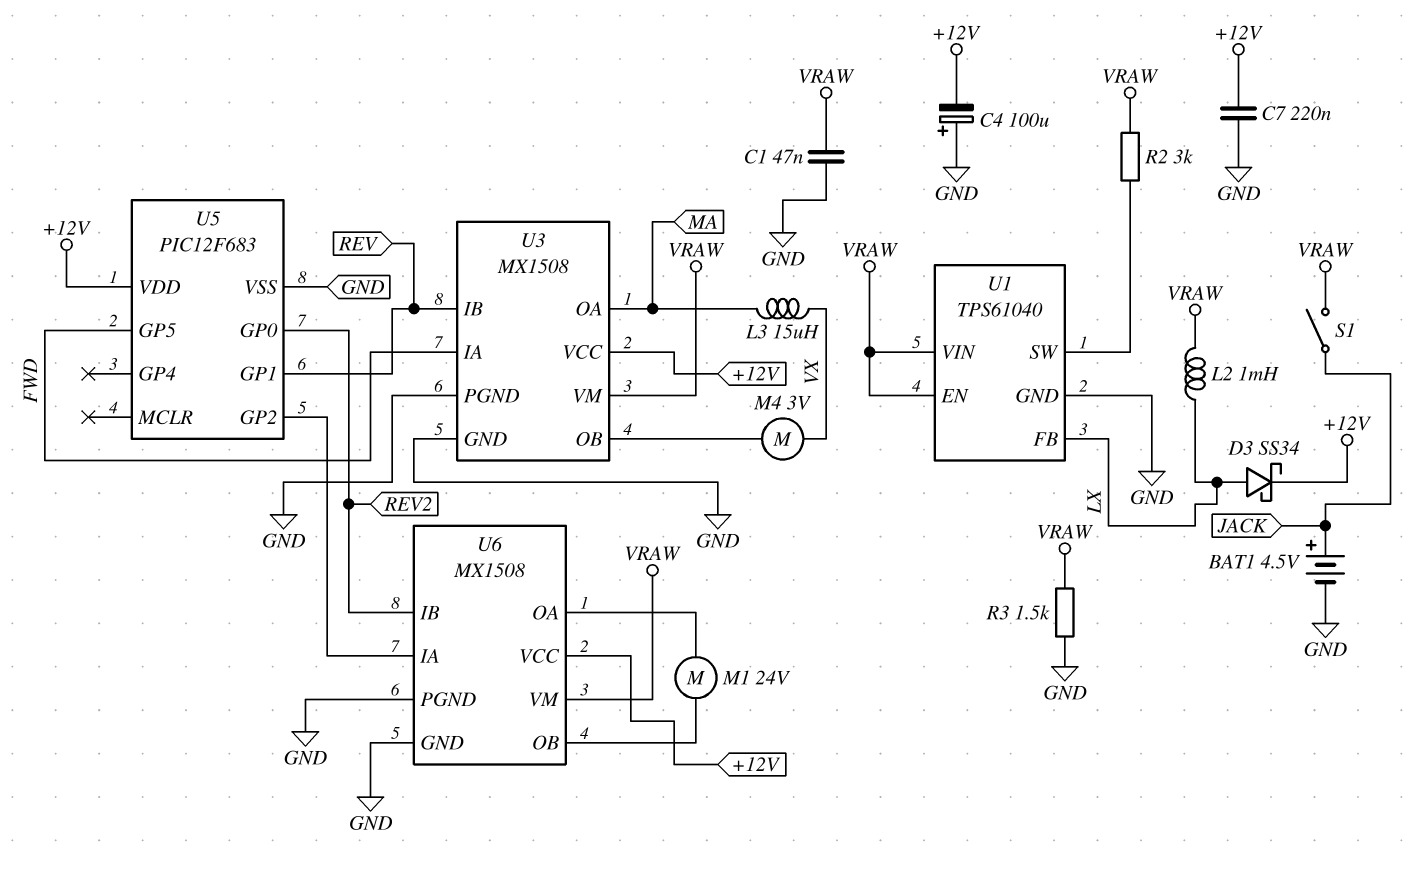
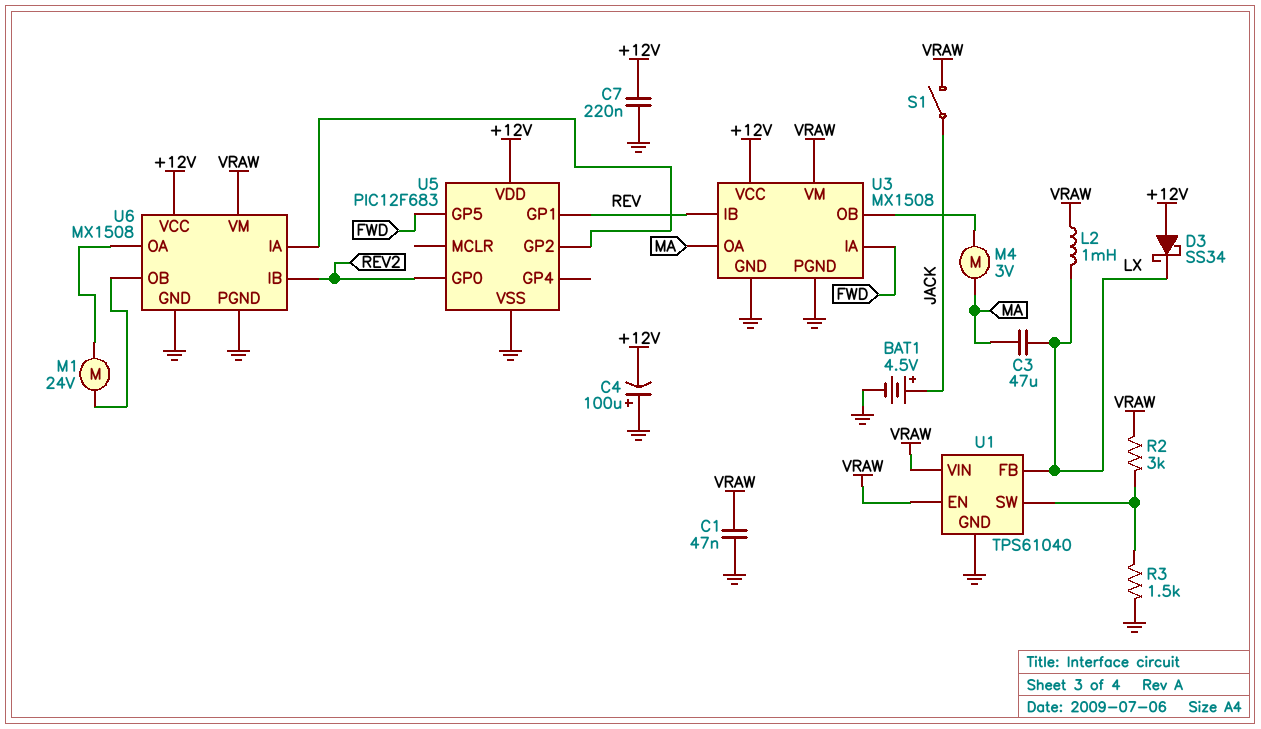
C3: none -> 47uF (LX, MA)
D3: schottky SS34 (A LX, K +12V) -> schottky SS34 (A +12V, K LX)
L3: 15uH (MA, VX) -> none
M4: motor 3V (U3/OB, VX) -> motor 3V (MA, U3/OB)
R3: 1.5k (GND, VRAW) -> 1.5k (GND, U1/SW)

